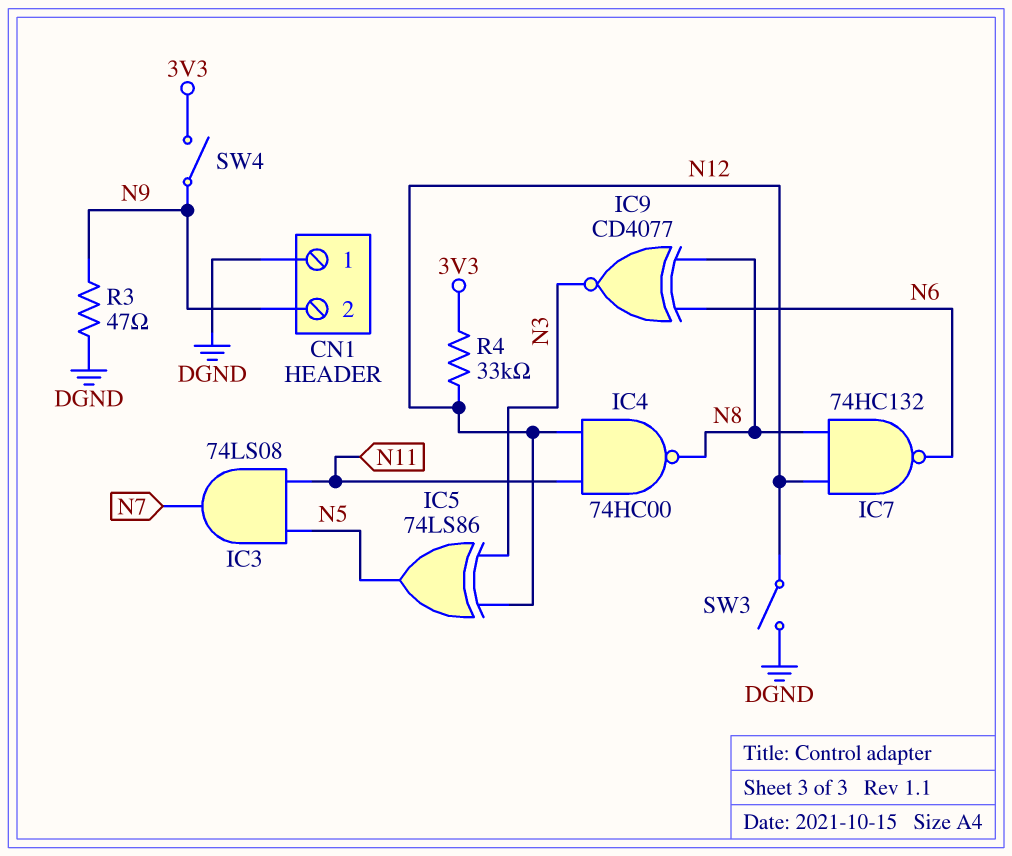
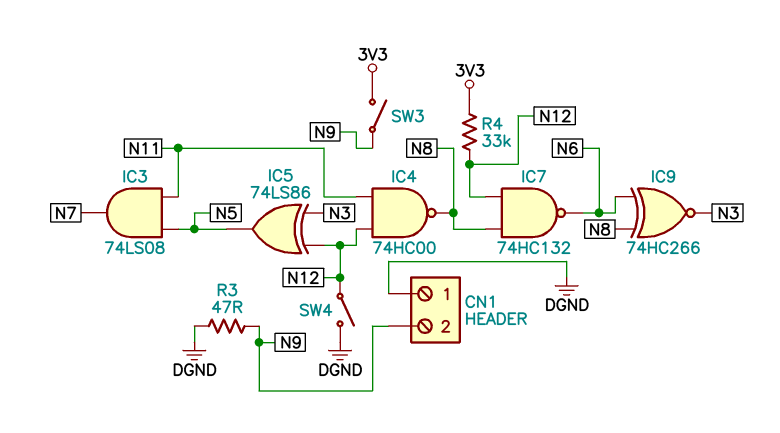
IC9: XNOR CD4077 (in N6, in N8, out N3) -> XNOR 74HC266 (in N6, in N8, out N3)
SW3: switch (DGND, N12) -> switch (3V3, N9)
SW4: switch (3V3, N9) -> switch (DGND, N12)

